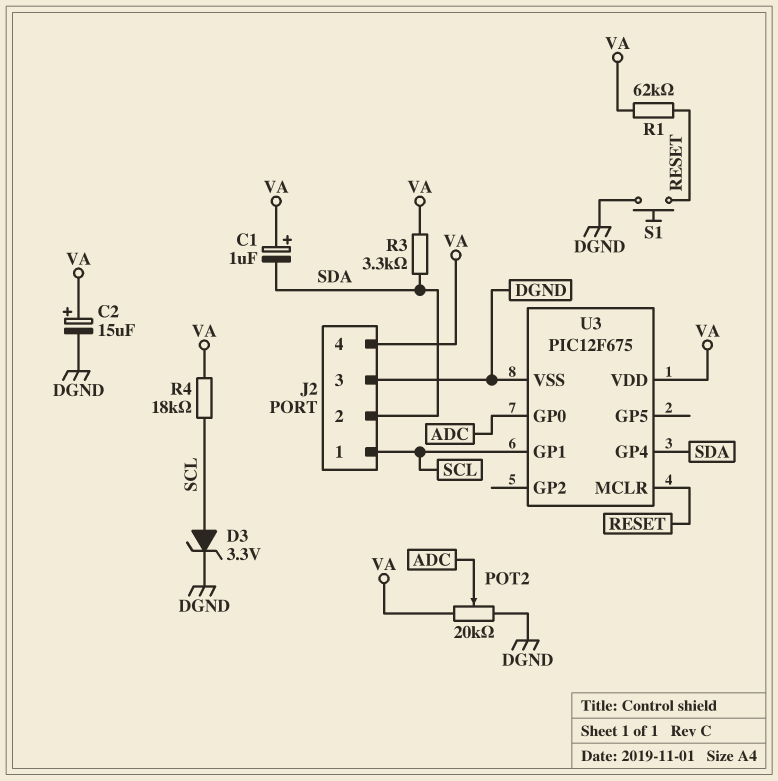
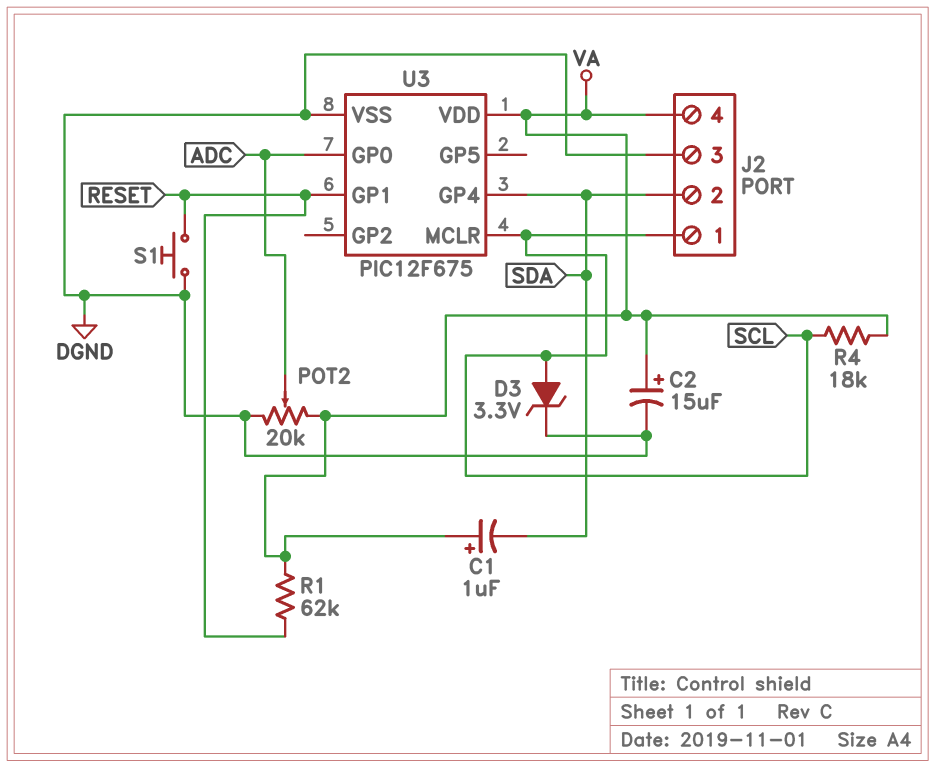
R3: 3.3k (SDA, VA) -> none
U3 pin GP1: SCL -> RESET
U3 pin MCLR: RESET -> SCL

